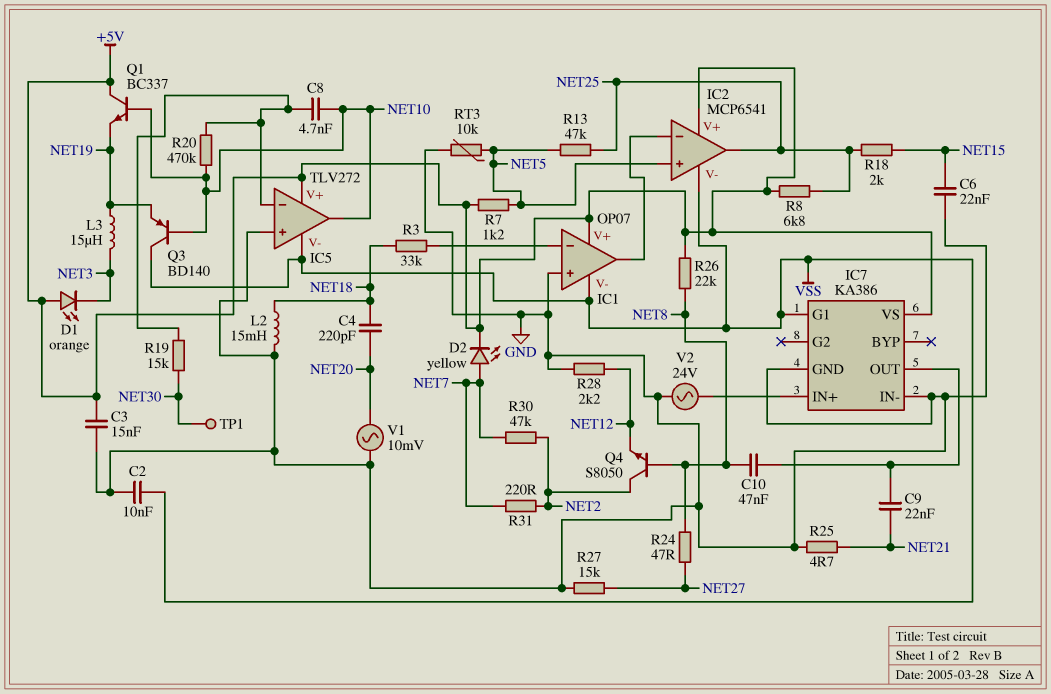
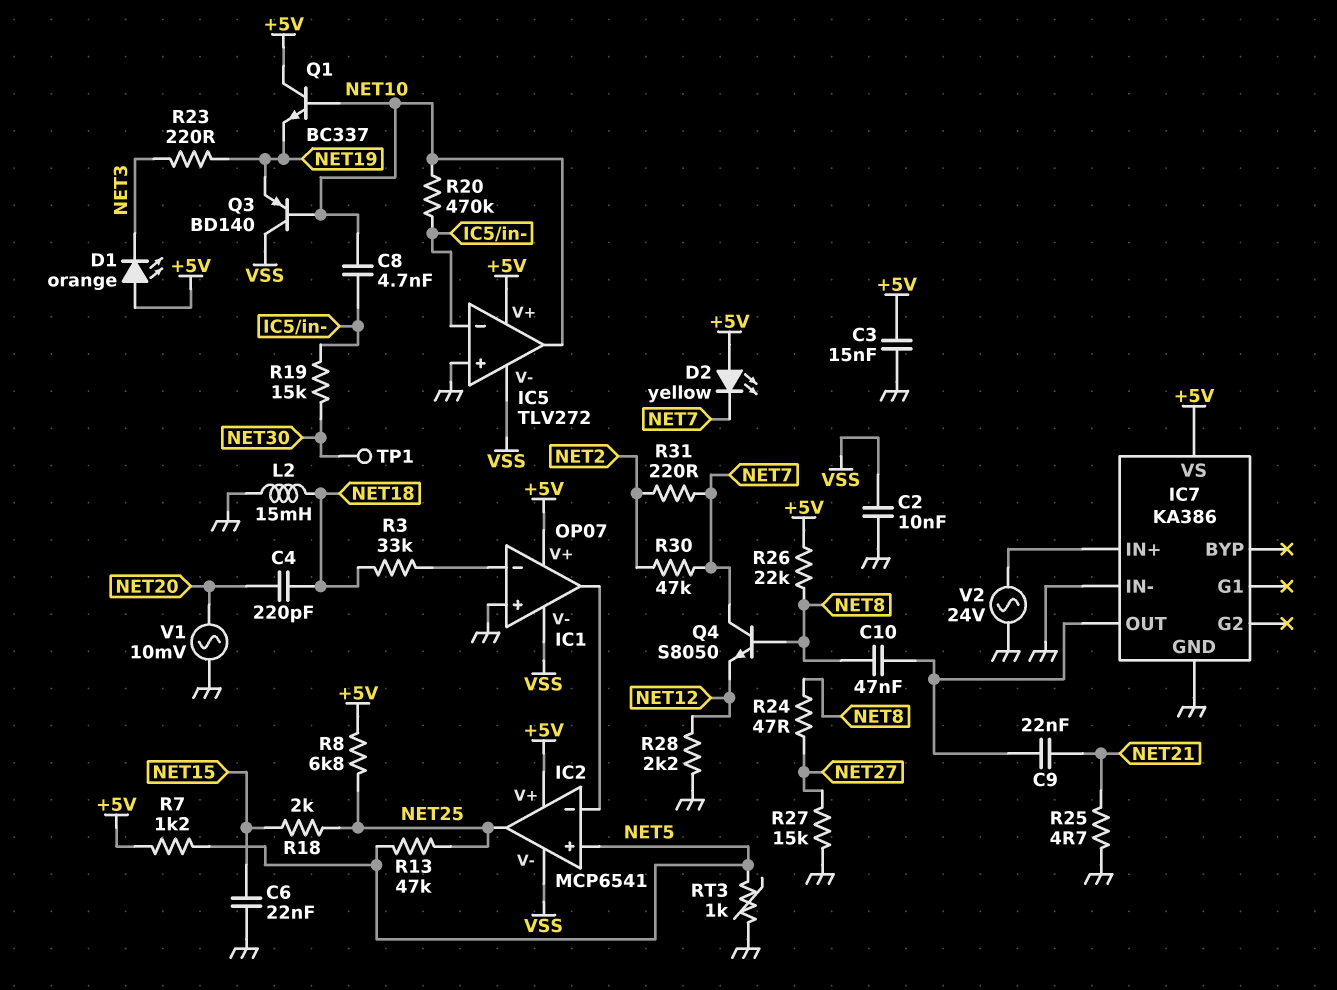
D2: LED yellow (A NET7, K +5V) -> LED yellow (A +5V, K NET7)
IC7 pin G1: VSS -> none
L3: 15uH (NET3, NET19) -> none
Q4: NPN S8050 (B NET8, C NET2, E NET12) -> NPN S8050 (B NET8, C NET7, E NET12)
R23: none -> 220 (NET3, NET19)
RT3: 10k (GND, NET5) -> 1k (GND, NET5)

